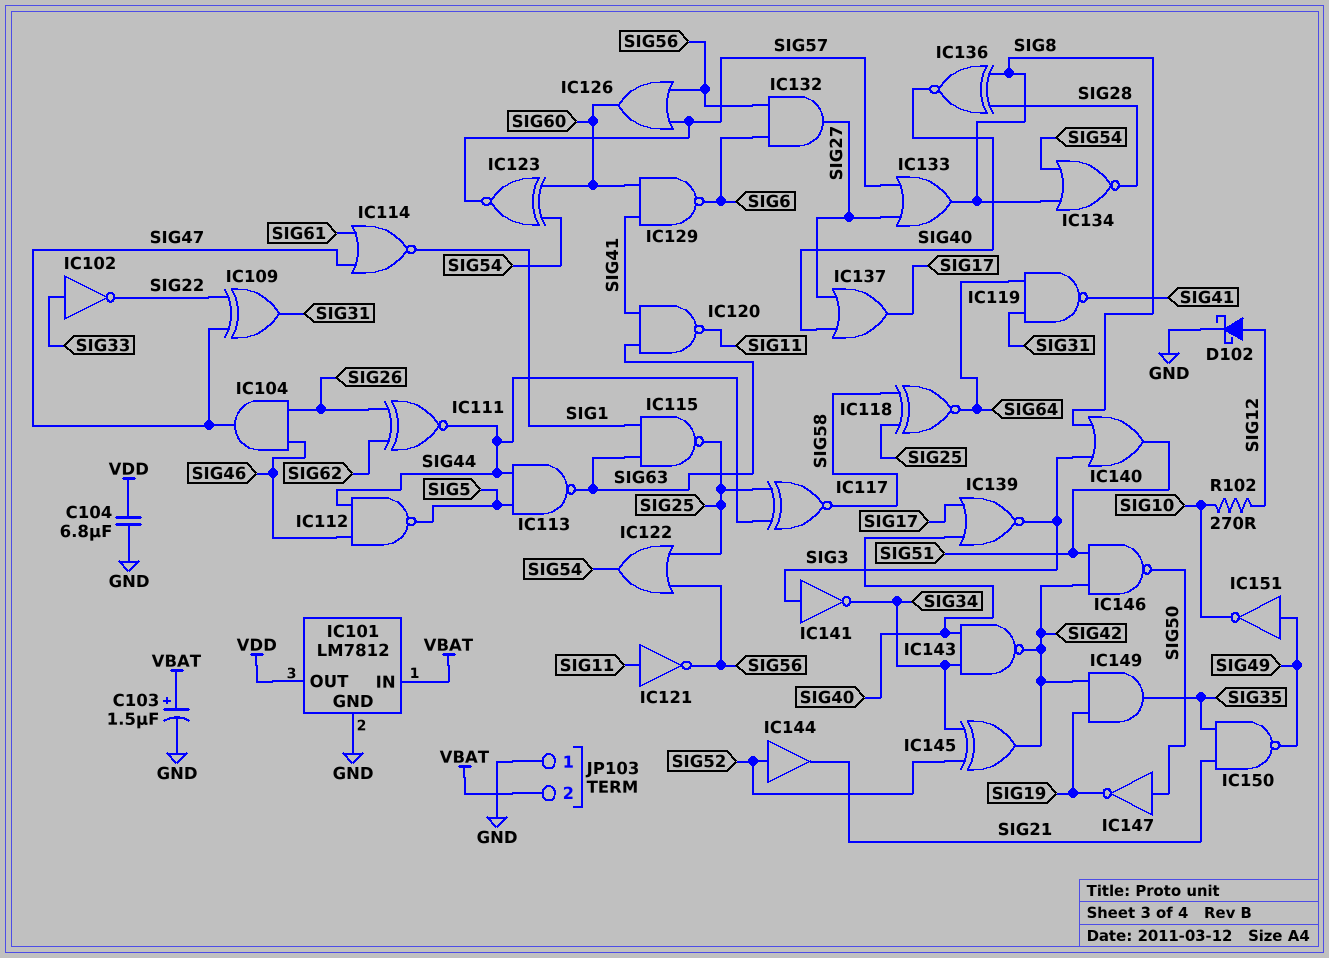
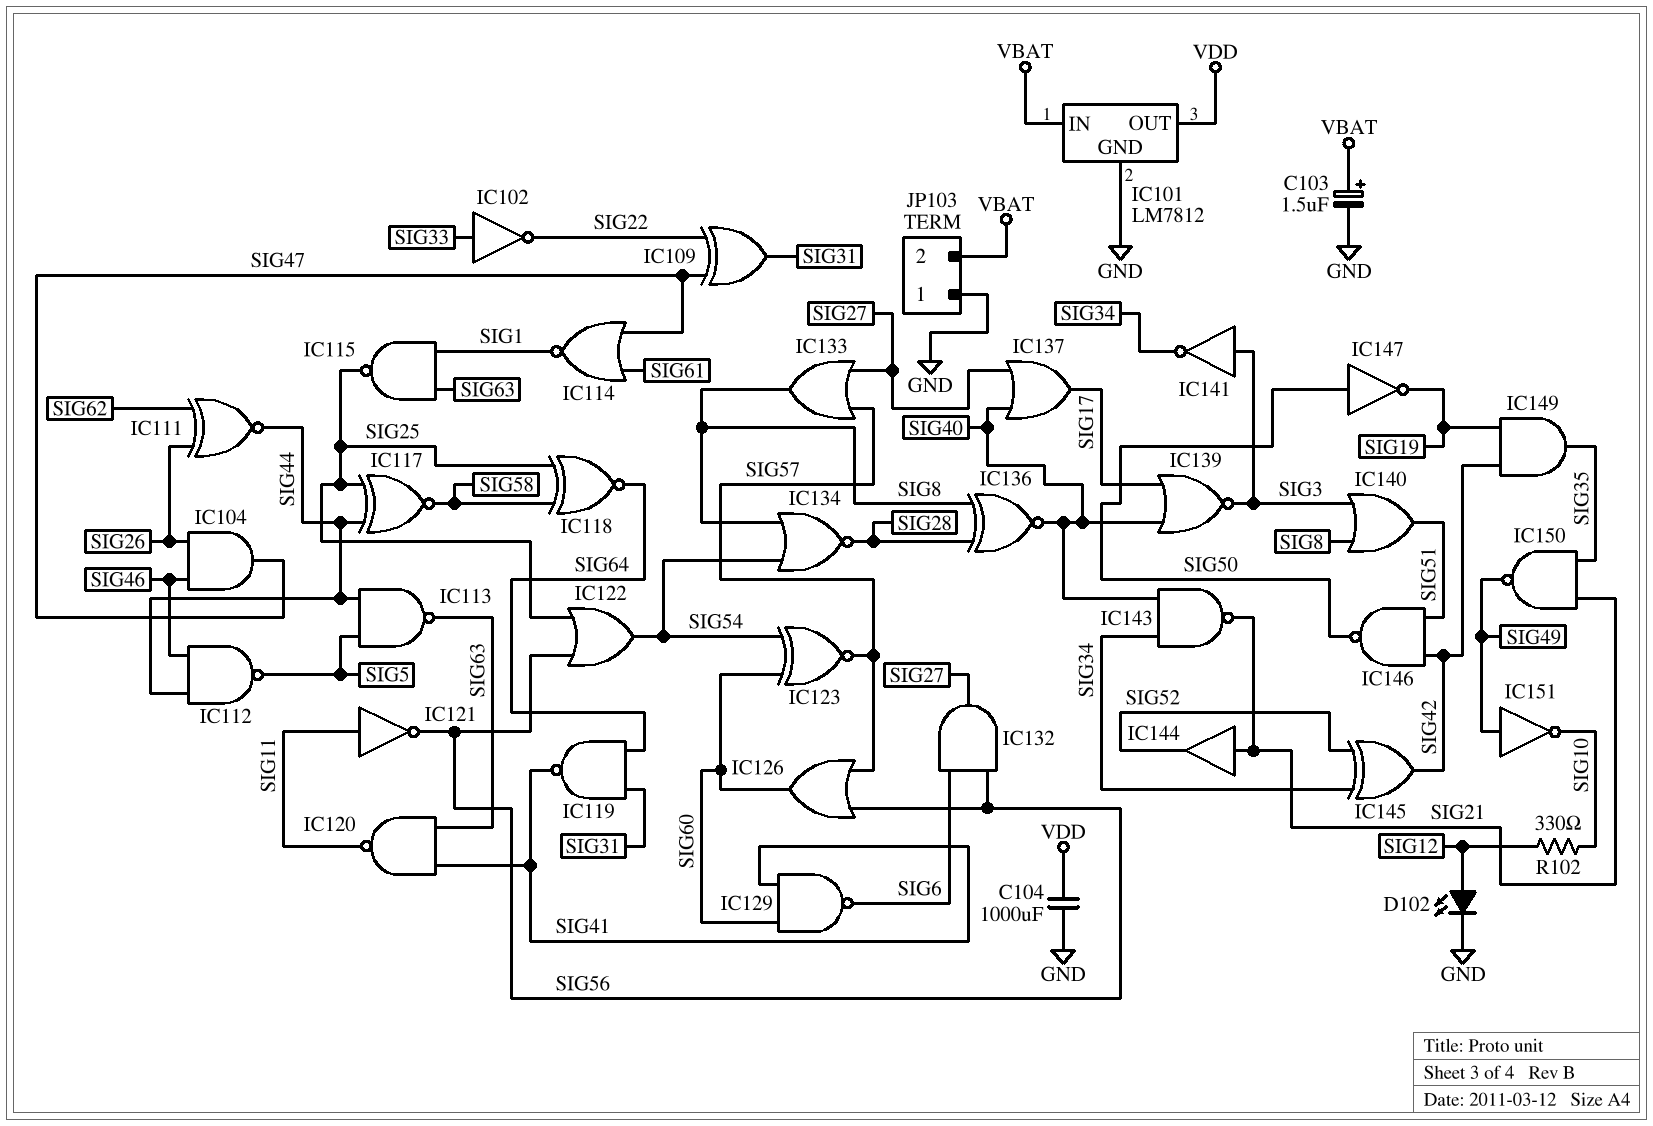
C104: 6.8uF (GND, VDD) -> 1000uF (GND, VDD)
D102: schottky (A SIG12, K GND) -> LED (A SIG12, K GND)
IC143: NAND (in SIG34, in SIG40, out SIG42) -> NAND (in SIG34, in SIG40, out SIG21)
IC144: buffer (in SIG52, out SIG21) -> buffer (in SIG21, out SIG52)
R102: 270 (SIG10, SIG12) -> 330 (SIG10, SIG12)

